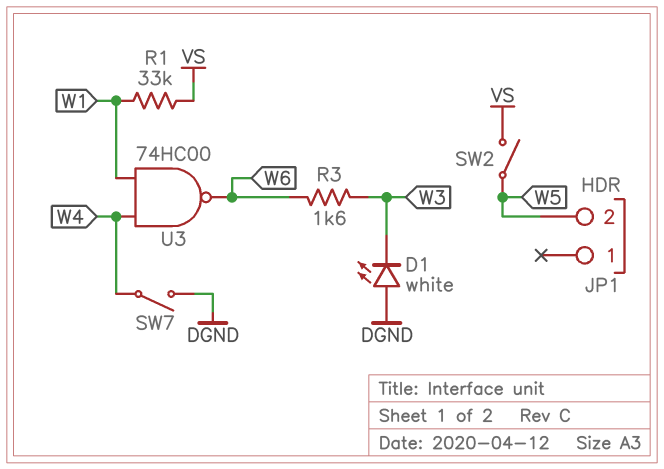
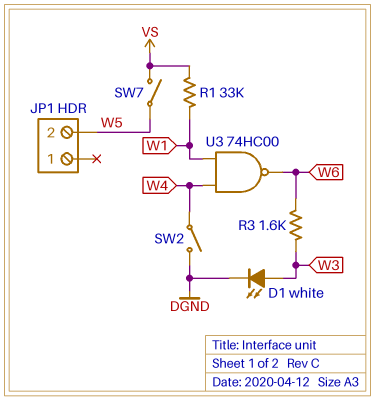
D1: LED white (A DGND, K W3) -> LED white (A W3, K DGND)
SW2: switch (VS, W5) -> switch (DGND, W4)
SW7: switch (DGND, W4) -> switch (VS, W5)

